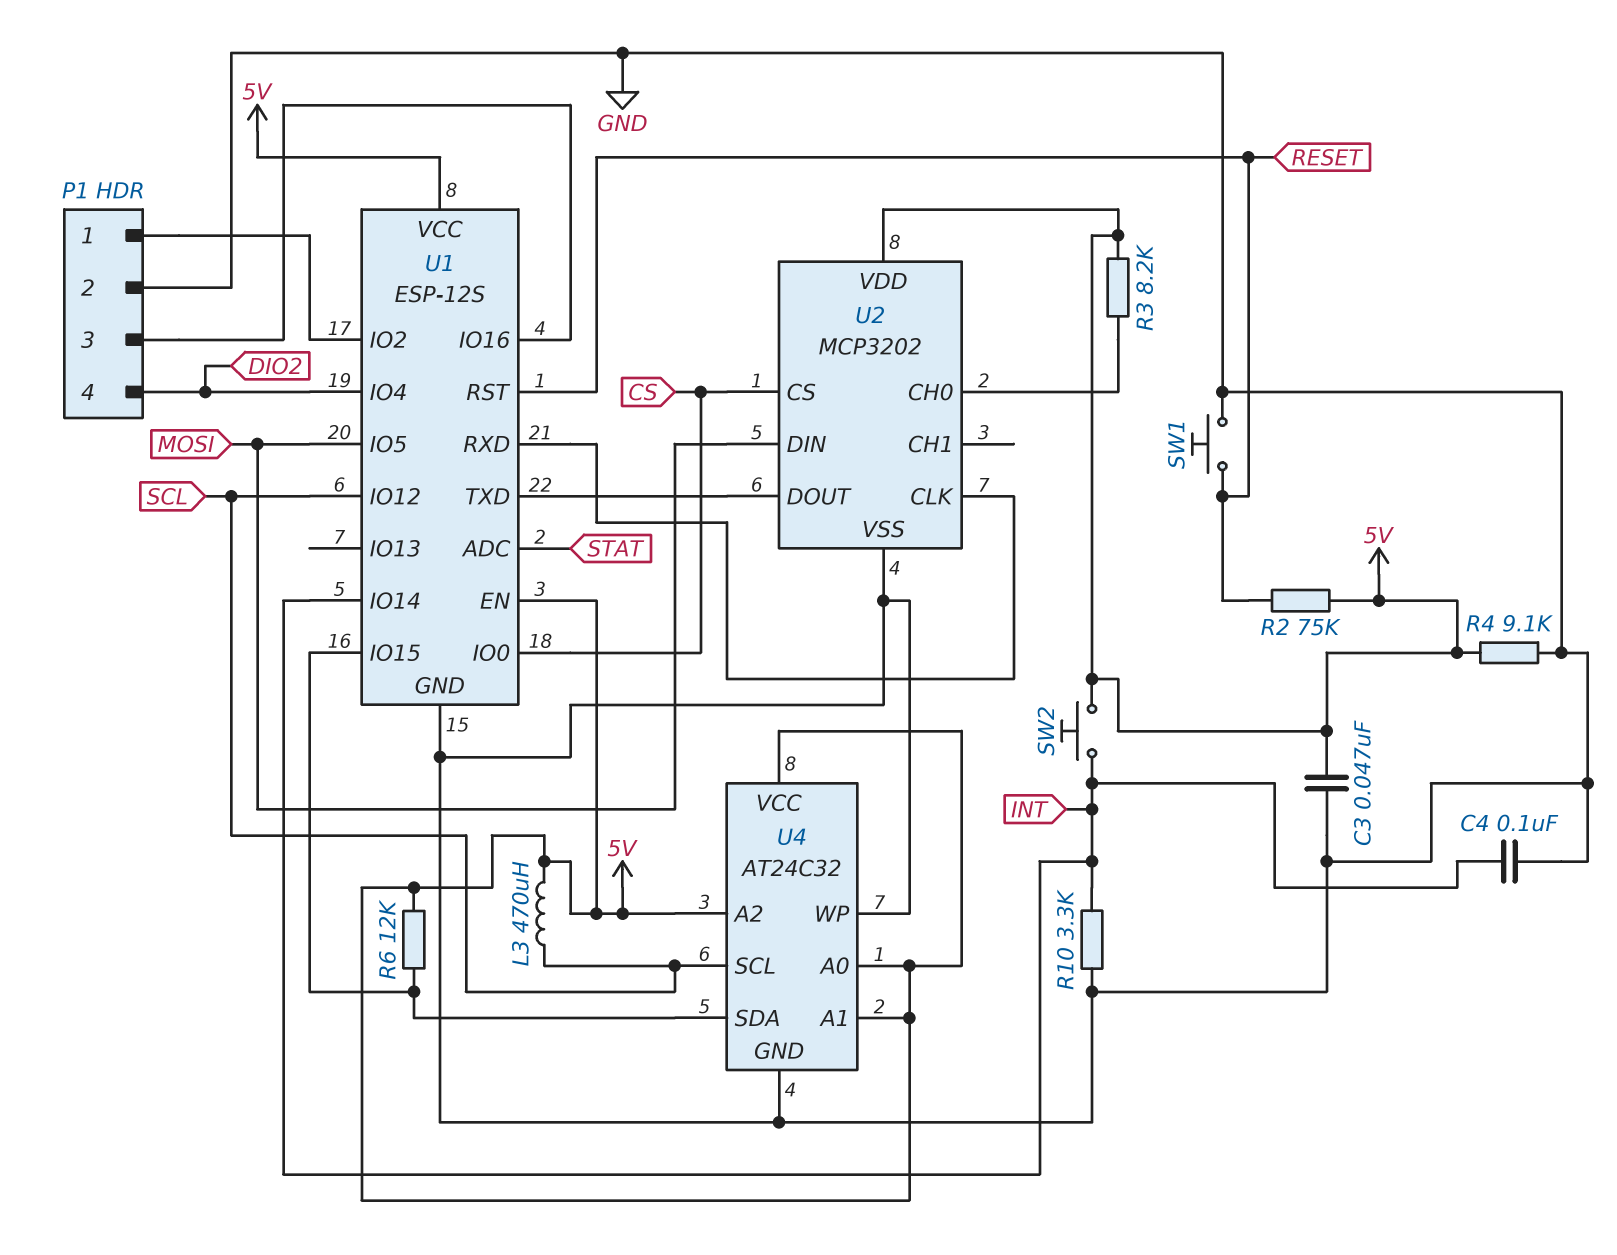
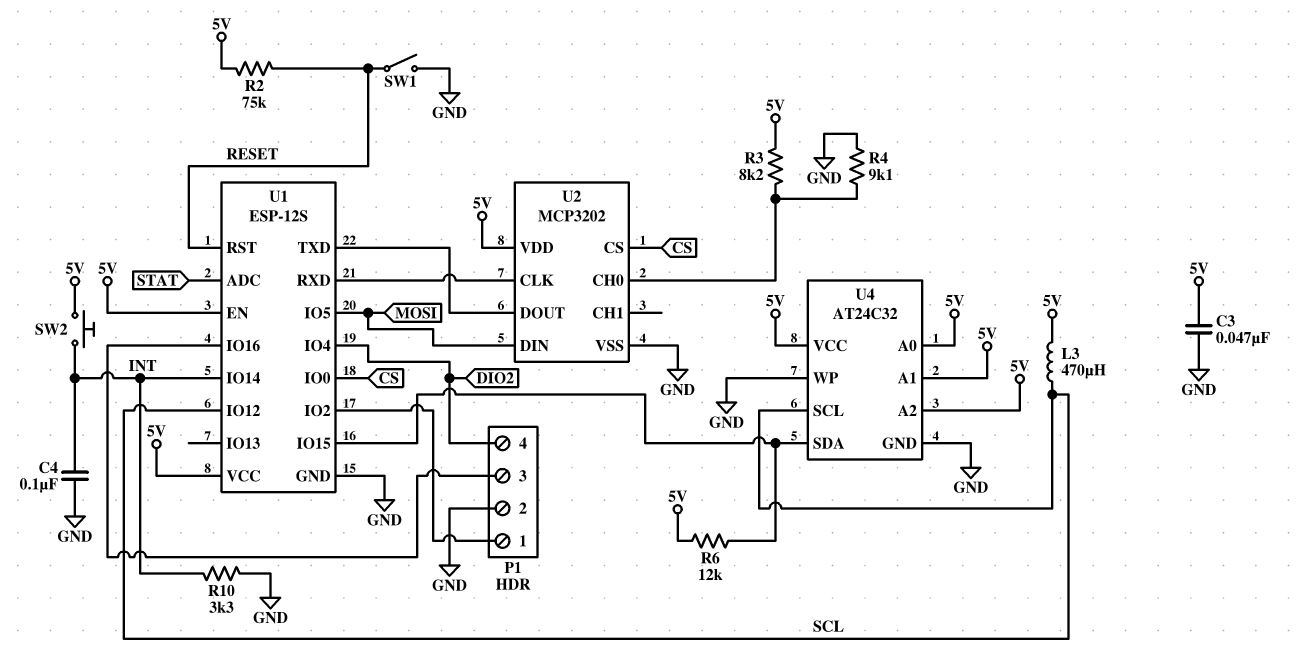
R4: 9.1k (5V, GND) -> 9.1k (GND, U2/CH0)
SW1: button (GND, RESET) -> switch (GND, RESET)

